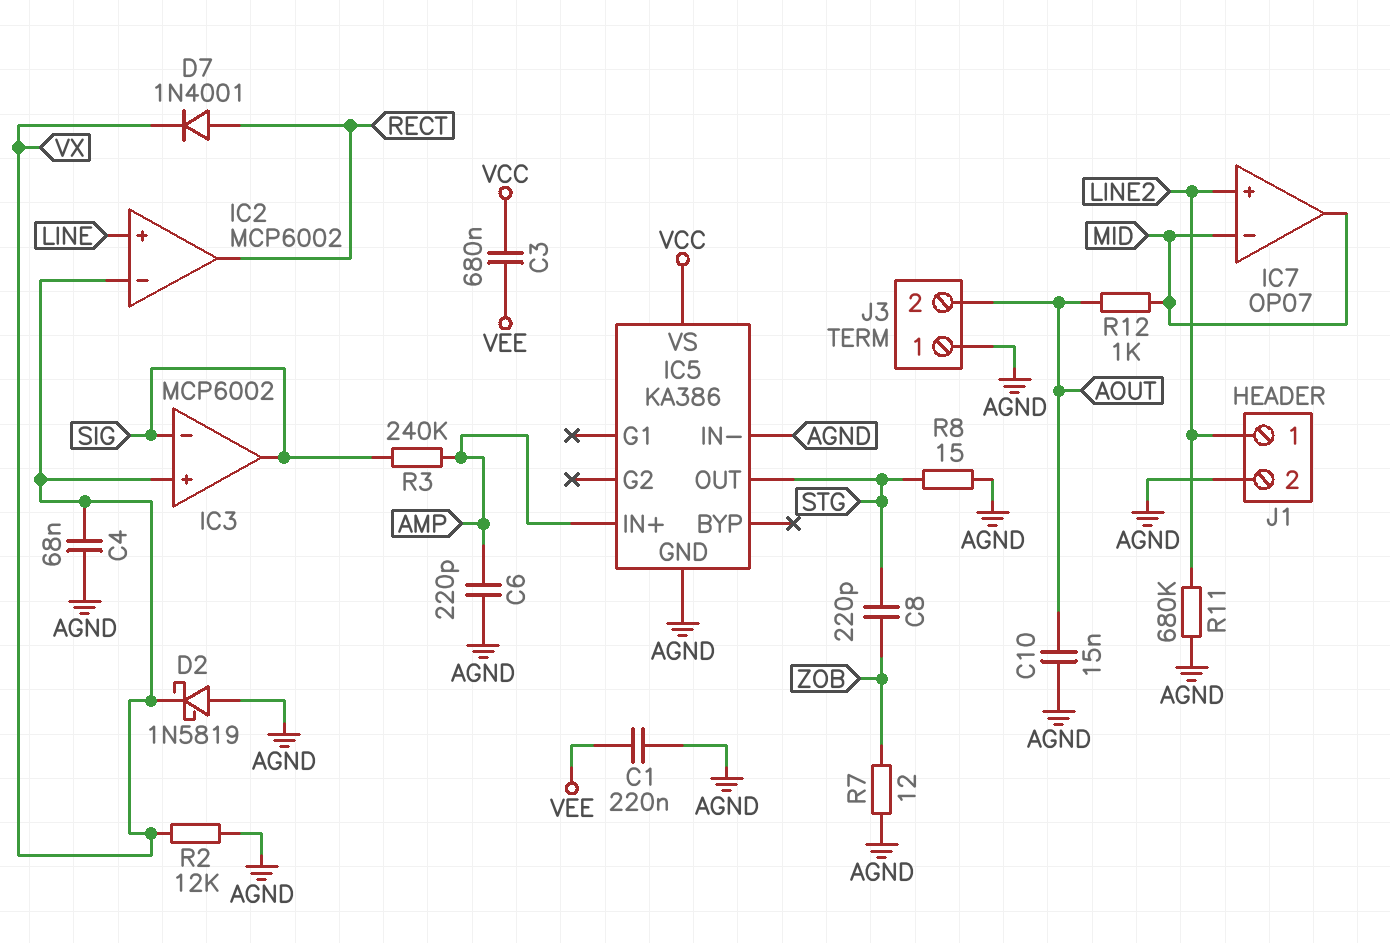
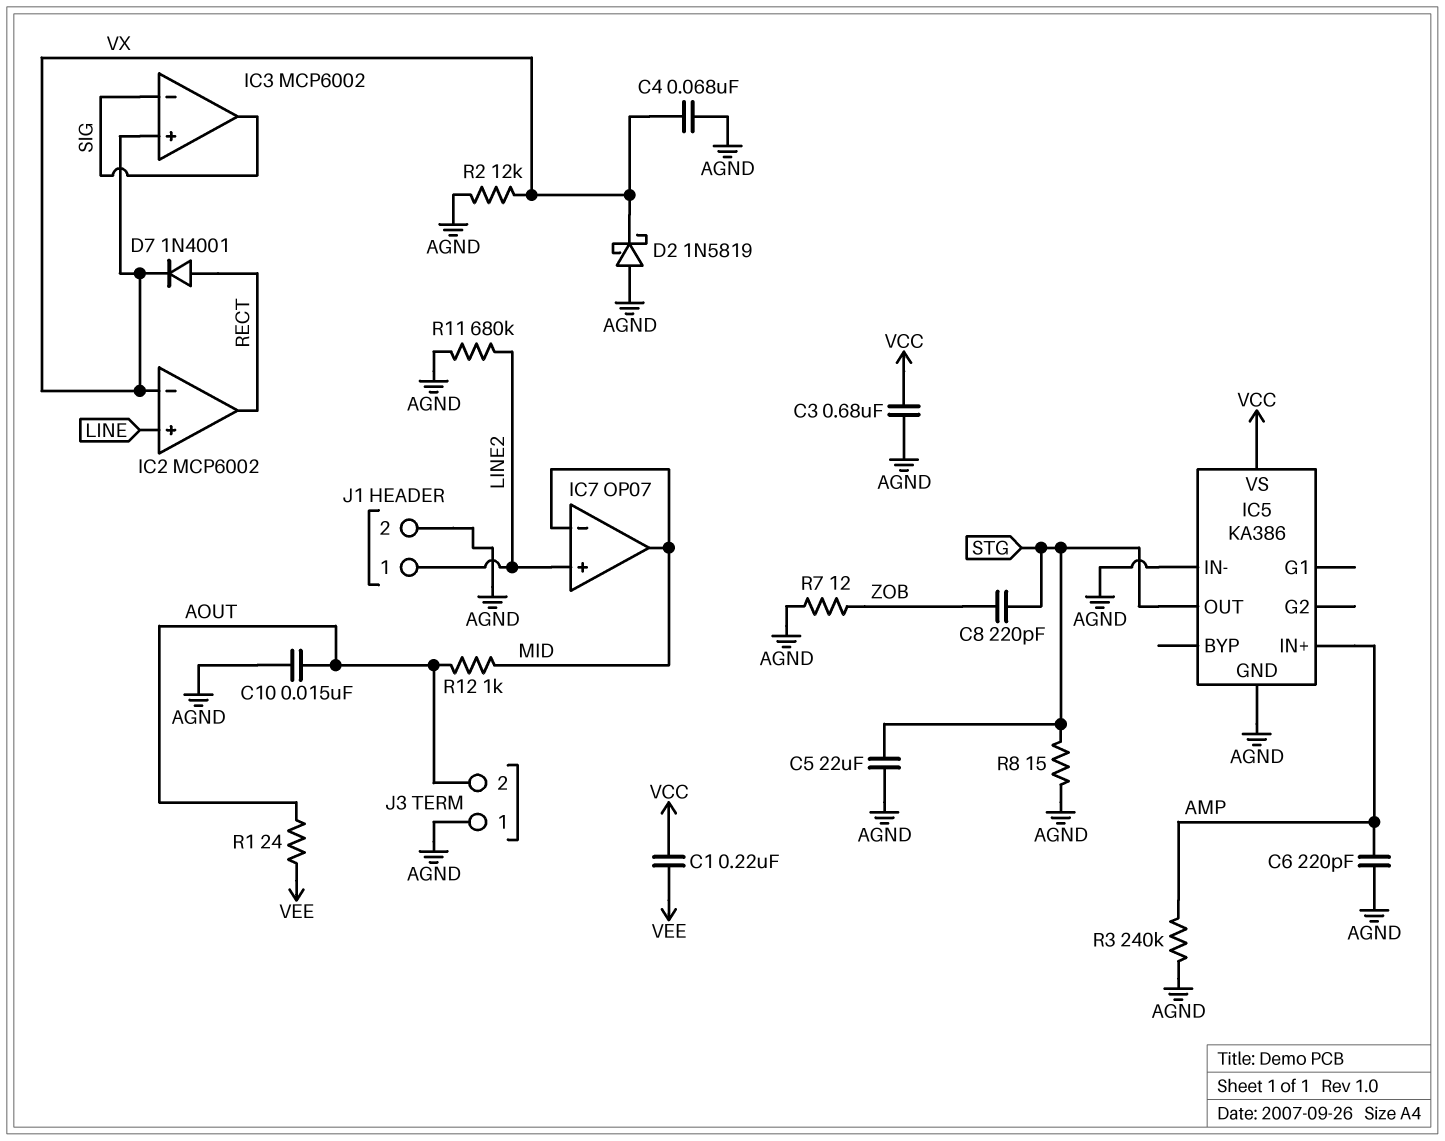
C1: 220nF (AGND, VEE) -> 220nF (VCC, VEE)
C3: 680nF (VCC, VEE) -> 680nF (AGND, VCC)
C5: none -> 22uF (AGND, STG)
R1: none -> 24 (AOUT, VEE)
R3: 240k (AMP, SIG) -> 240k (AGND, AMP)

